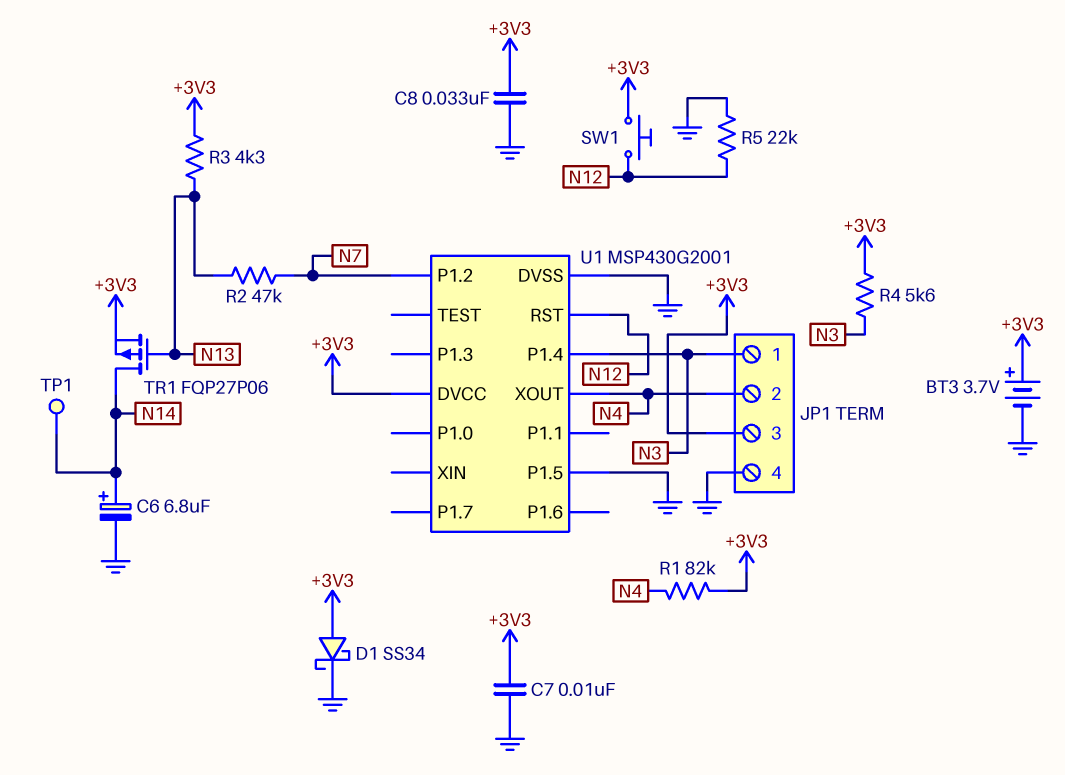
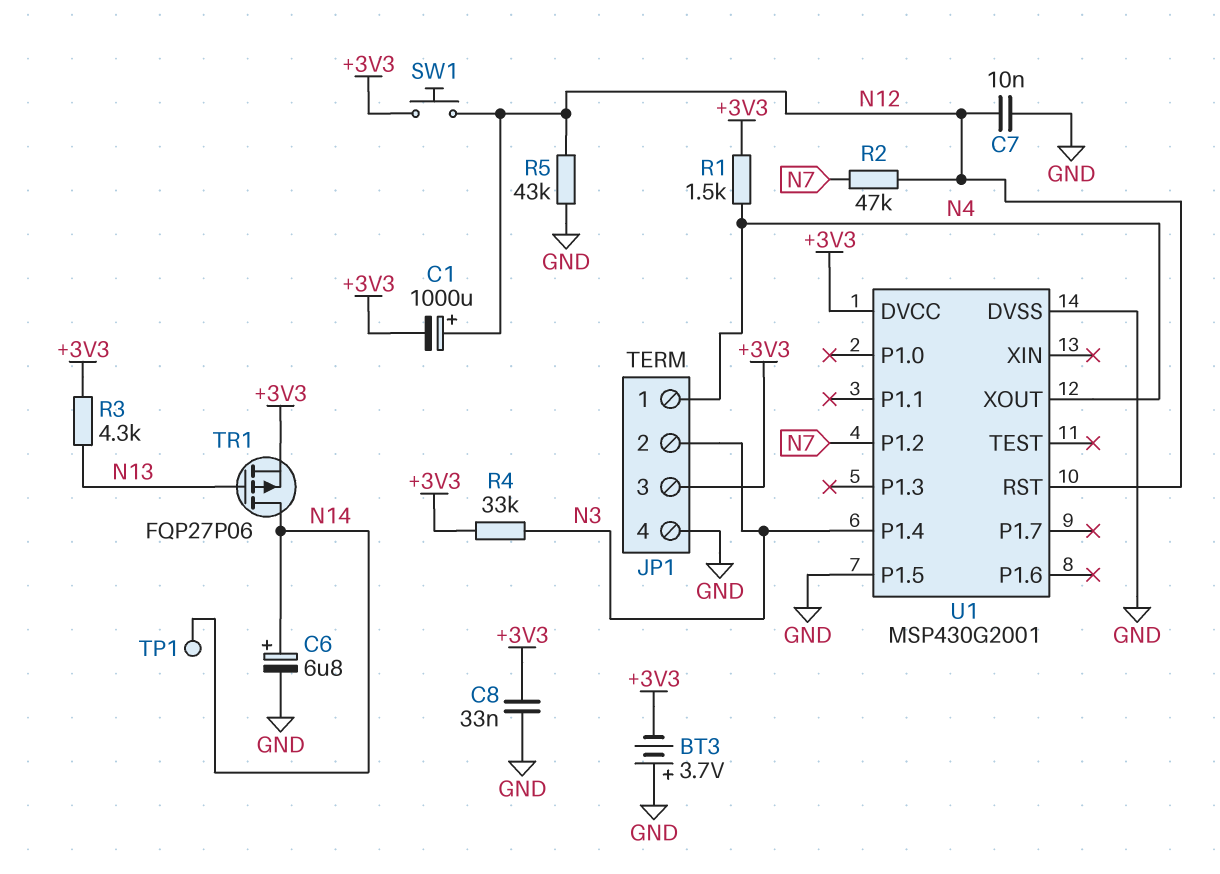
BT3: 3.7V (plus +3V3, minus GND) -> 3.7V (plus GND, minus +3V3)
C1: none -> 1000uF (plus N12, minus +3V3)
C7: 10nF (+3V3, GND) -> 10nF (GND, N12)
D1: schottky SS34 (A +3V3, K GND) -> none
JP1 pin 1: N3 -> N4
JP1 pin 2: N4 -> N3
R1: 82k (+3V3, N4) -> 1.5k (+3V3, N4)
R2: 47k (N7, N13) -> 47k (N7, N12)
R4: 5.6k (+3V3, N3) -> 33k (+3V3, N3)
R5: 22k (GND, N12) -> 43k (GND, N12)

